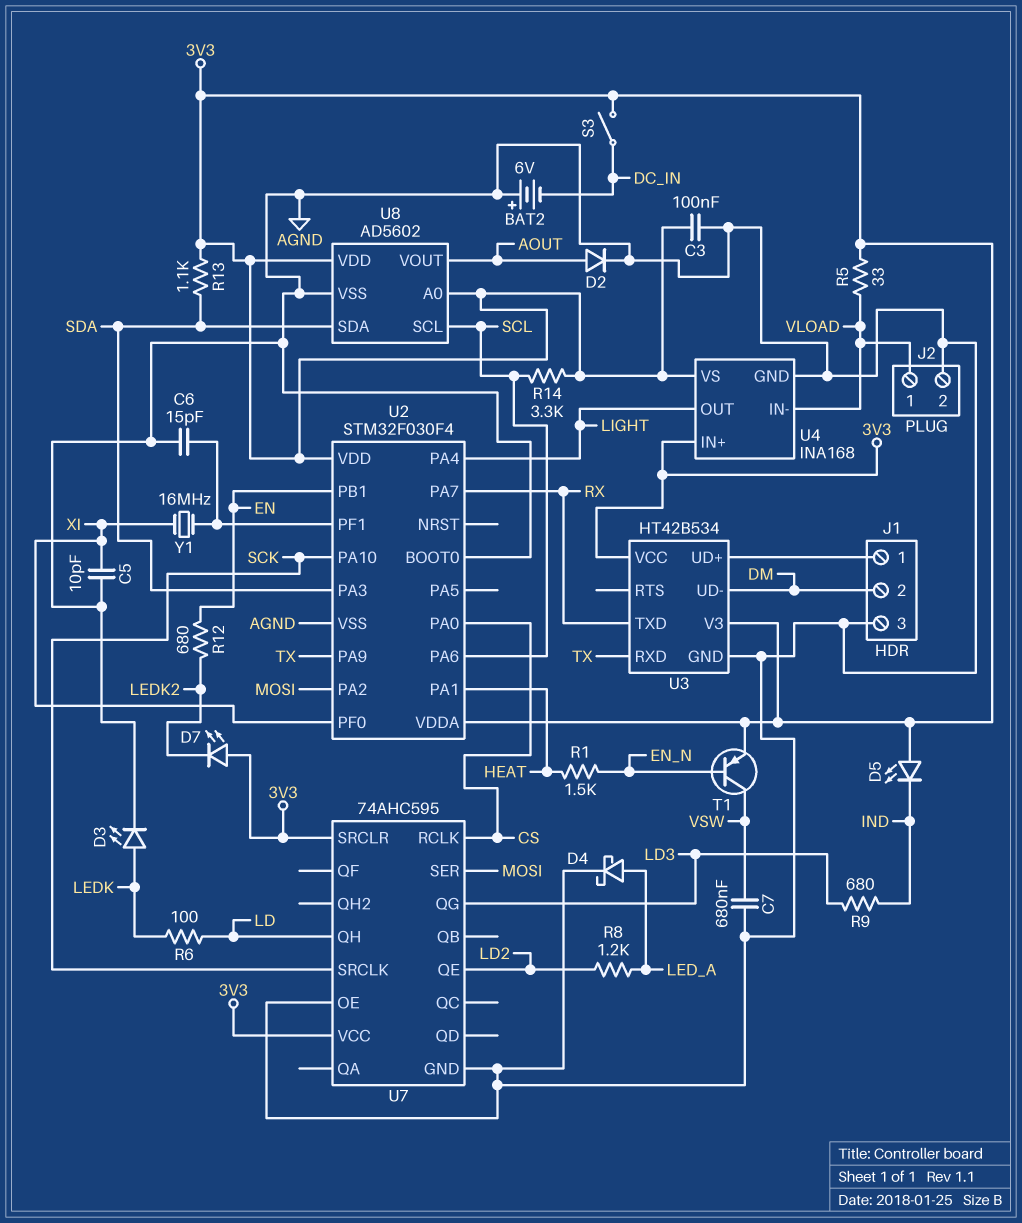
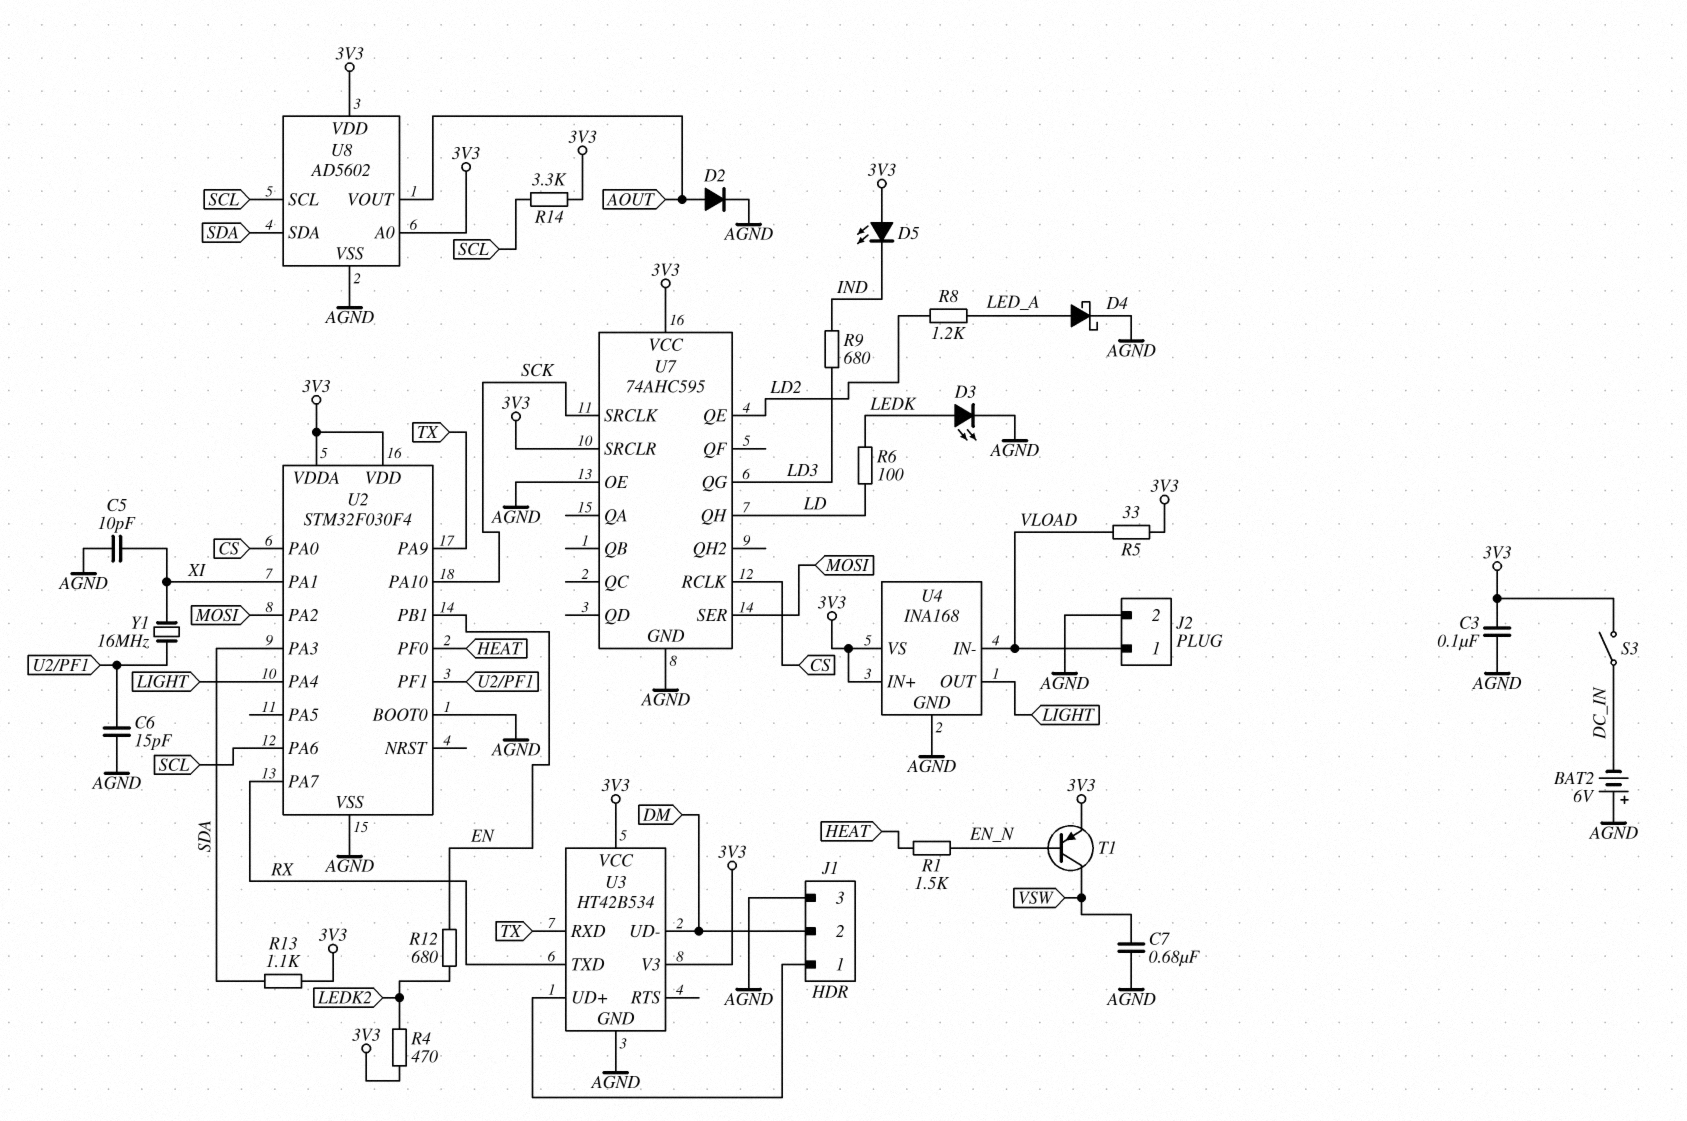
D7: LED (A 3V3, K LEDK2) -> none
R4: none -> 470 (3V3, LEDK2)
U2 pin PA1: HEAT -> XI
U2 pin PF0: XI -> HEAT

